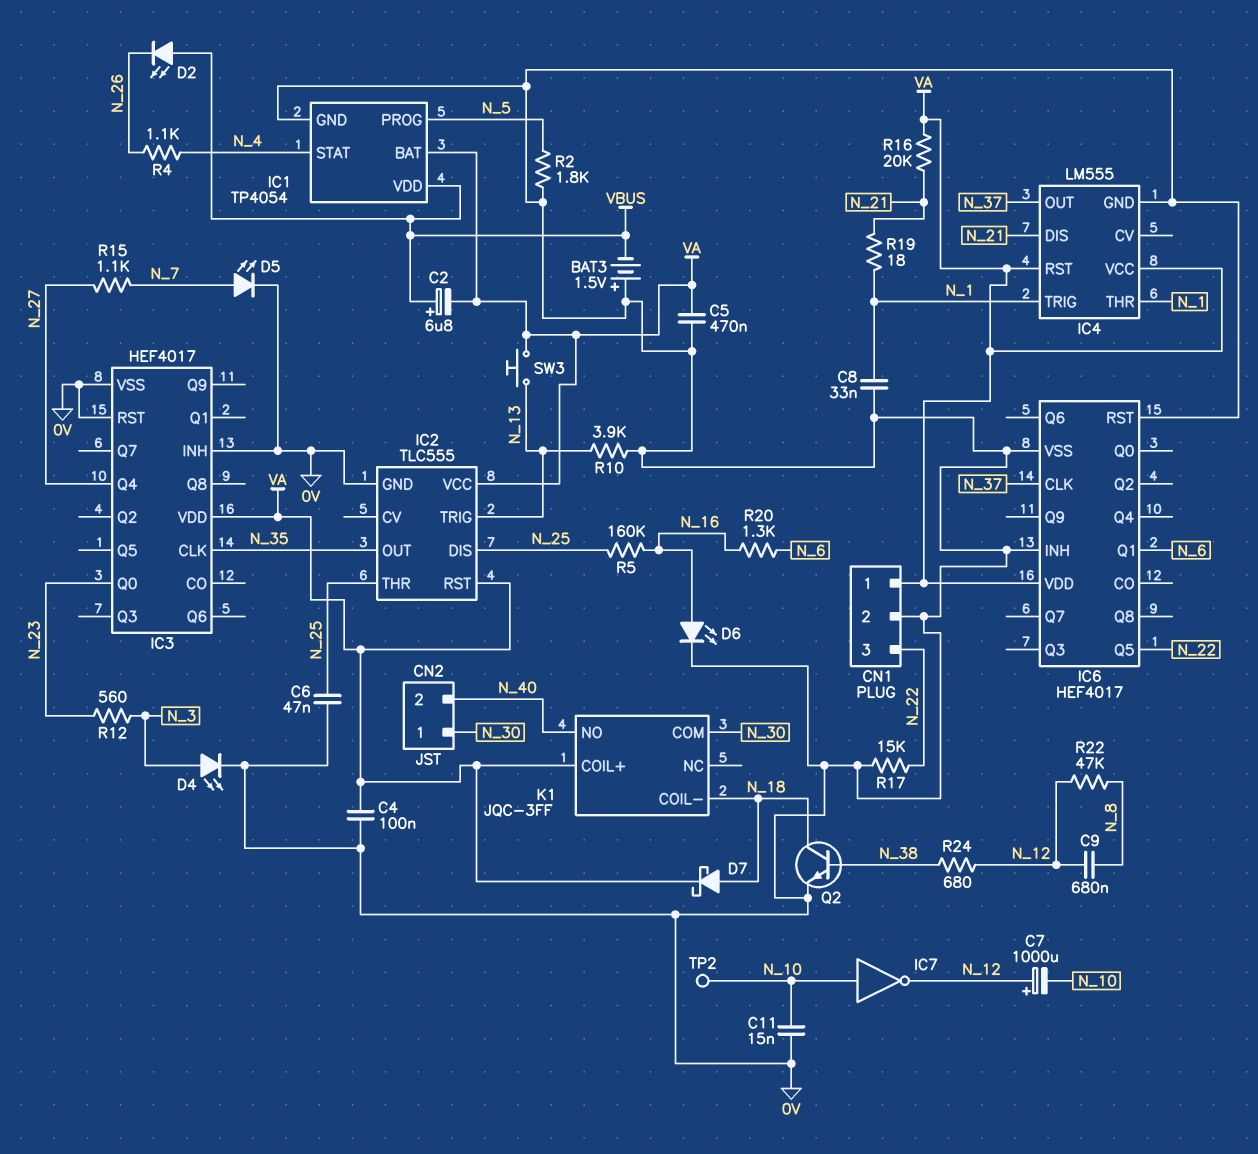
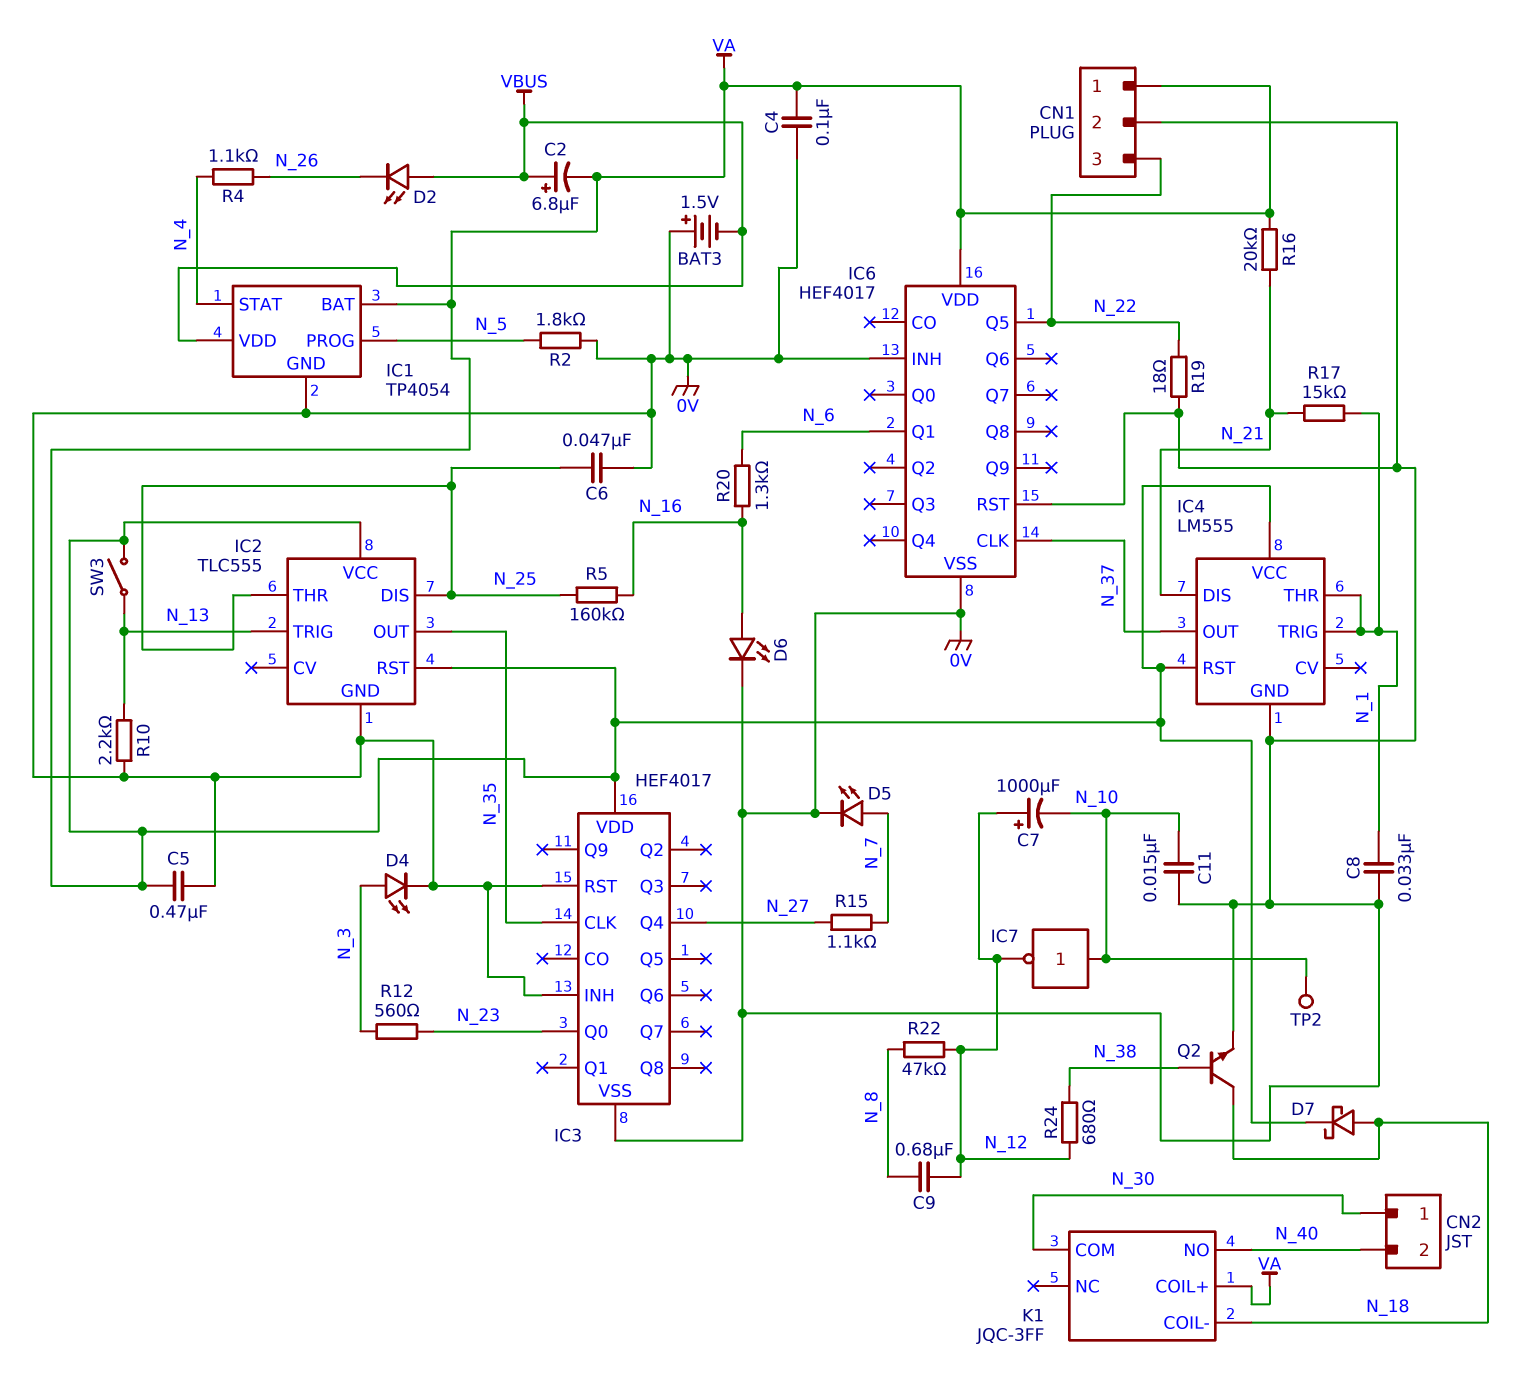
R10: 3.9k (0V, N_13) -> 2.2k (0V, N_13)
R17: 15k (0V, N_22) -> 15k (N_1, N_21)
R19: 18 (N_1, N_21) -> 18 (0V, N_22)
SW3: button (N_13, VA) -> switch (N_13, VA)

